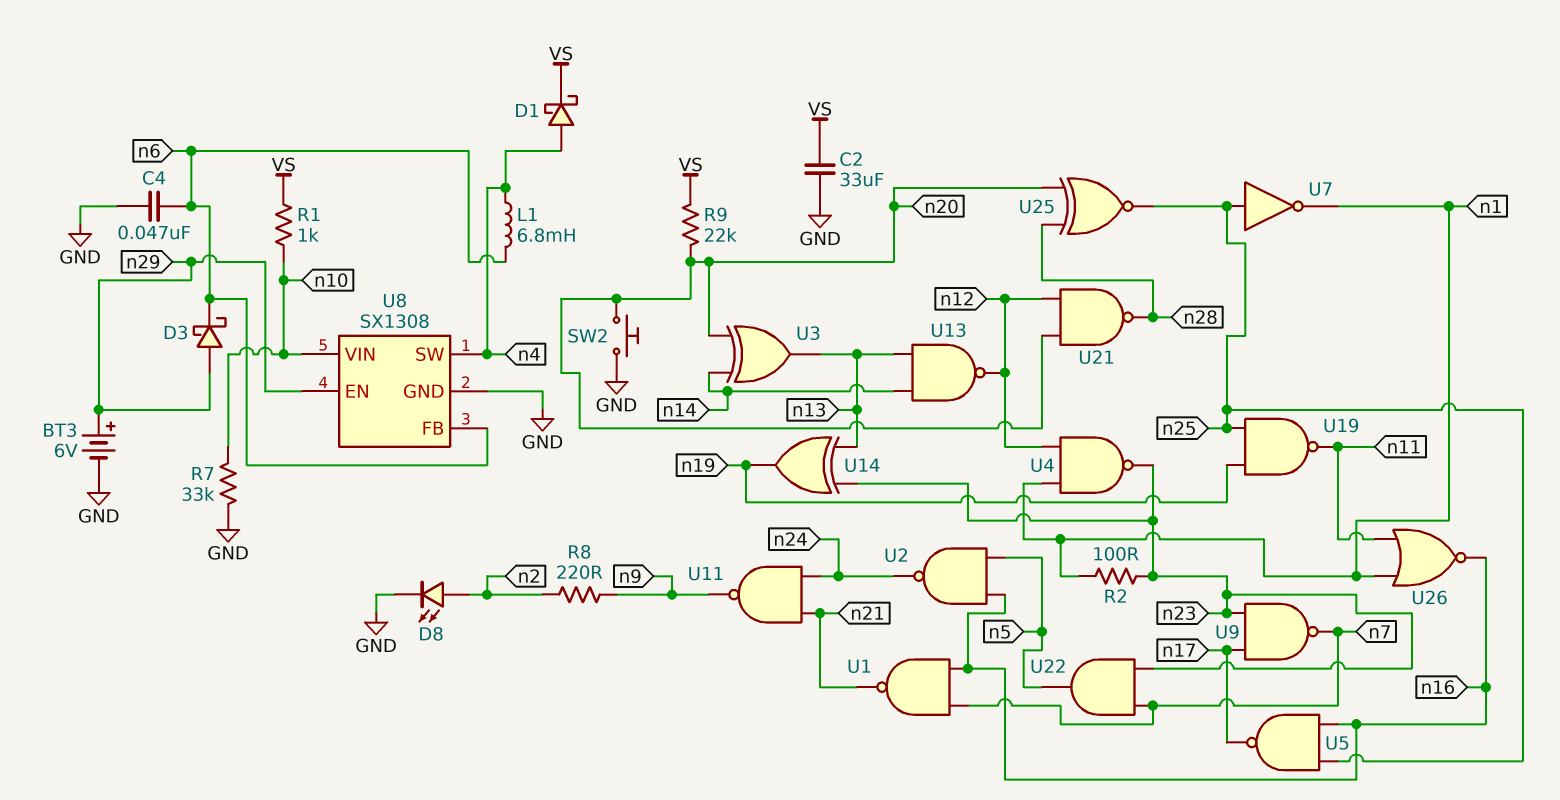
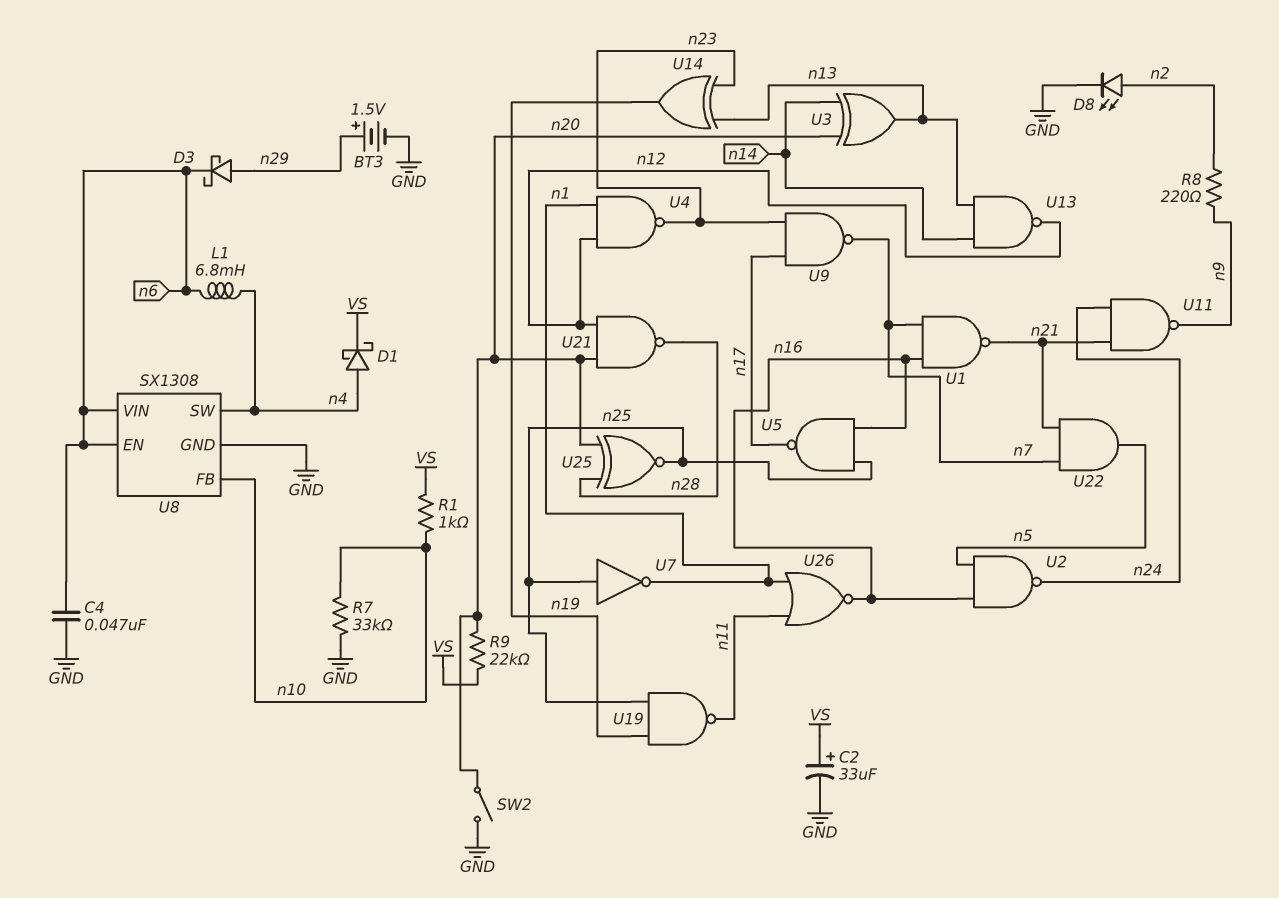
BT3: 6V (plus n29, minus GND) -> 1.5V (plus n29, minus GND)
C2: 33uF (GND, VS) -> 33uF (plus VS, minus GND)
R2: 100 (n1, n23) -> none
SW2: button (GND, n20) -> switch (GND, n20)
U8 pin EN: n29 -> n6
U8 pin FB: n6 -> n10
U8 pin VIN: n10 -> n6
U22: AND (in n7, in n23, out n5) -> AND (in n7, in n21, out n5)

